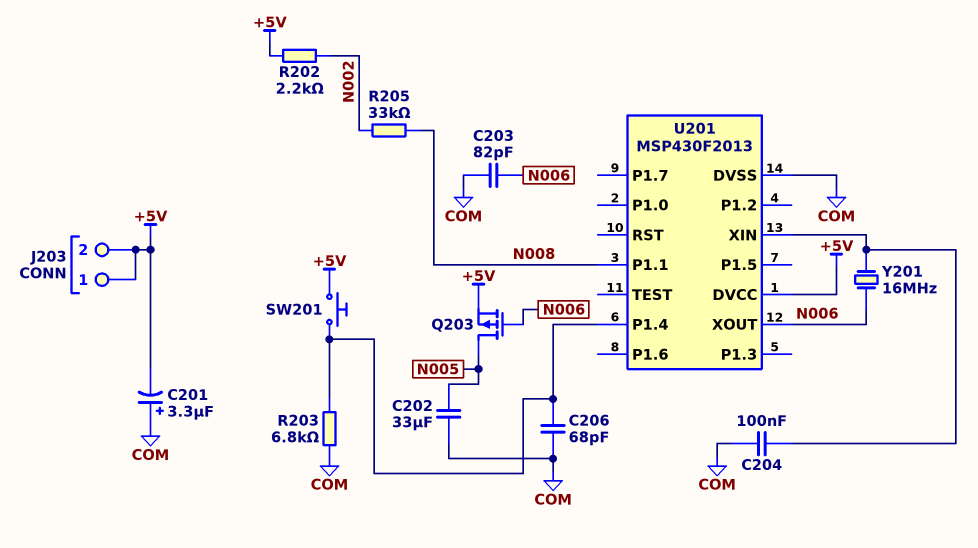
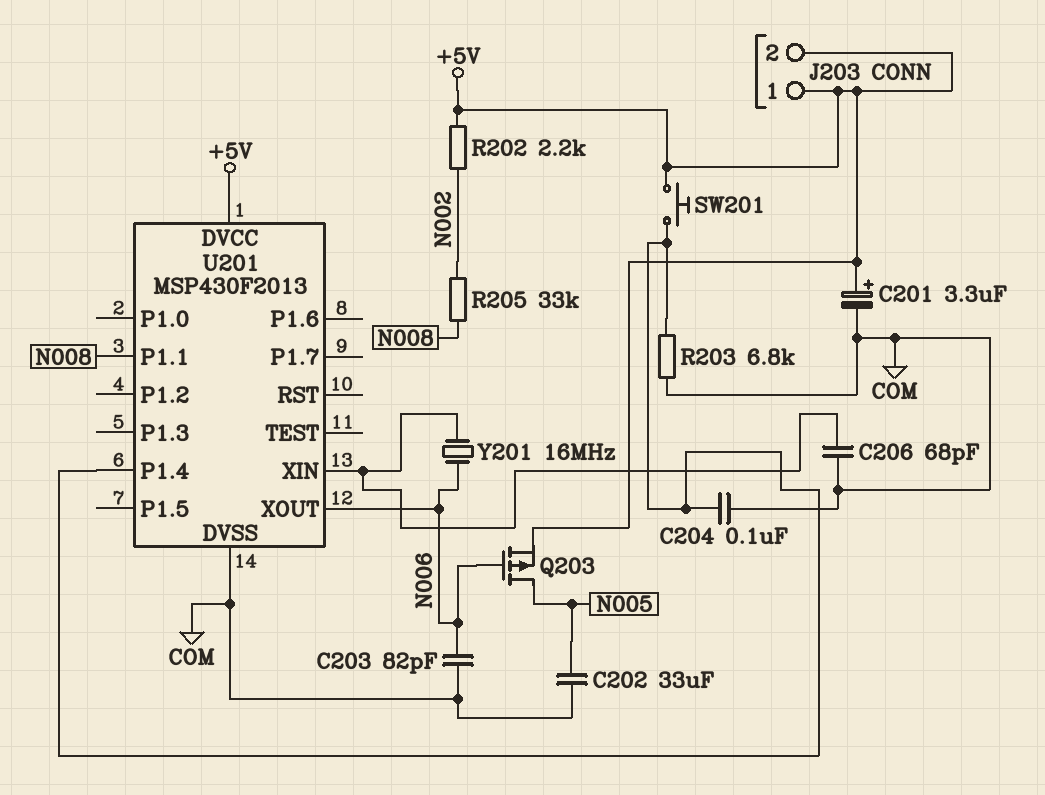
C201: 3.3uF (plus COM, minus +5V) -> 3.3uF (plus +5V, minus COM)
C204: 100nF (COM, U201/XIN) -> 100nF (COM, U201/P1.4)
C206: 68pF (COM, U201/P1.4) -> 68pF (COM, U201/XIN)

